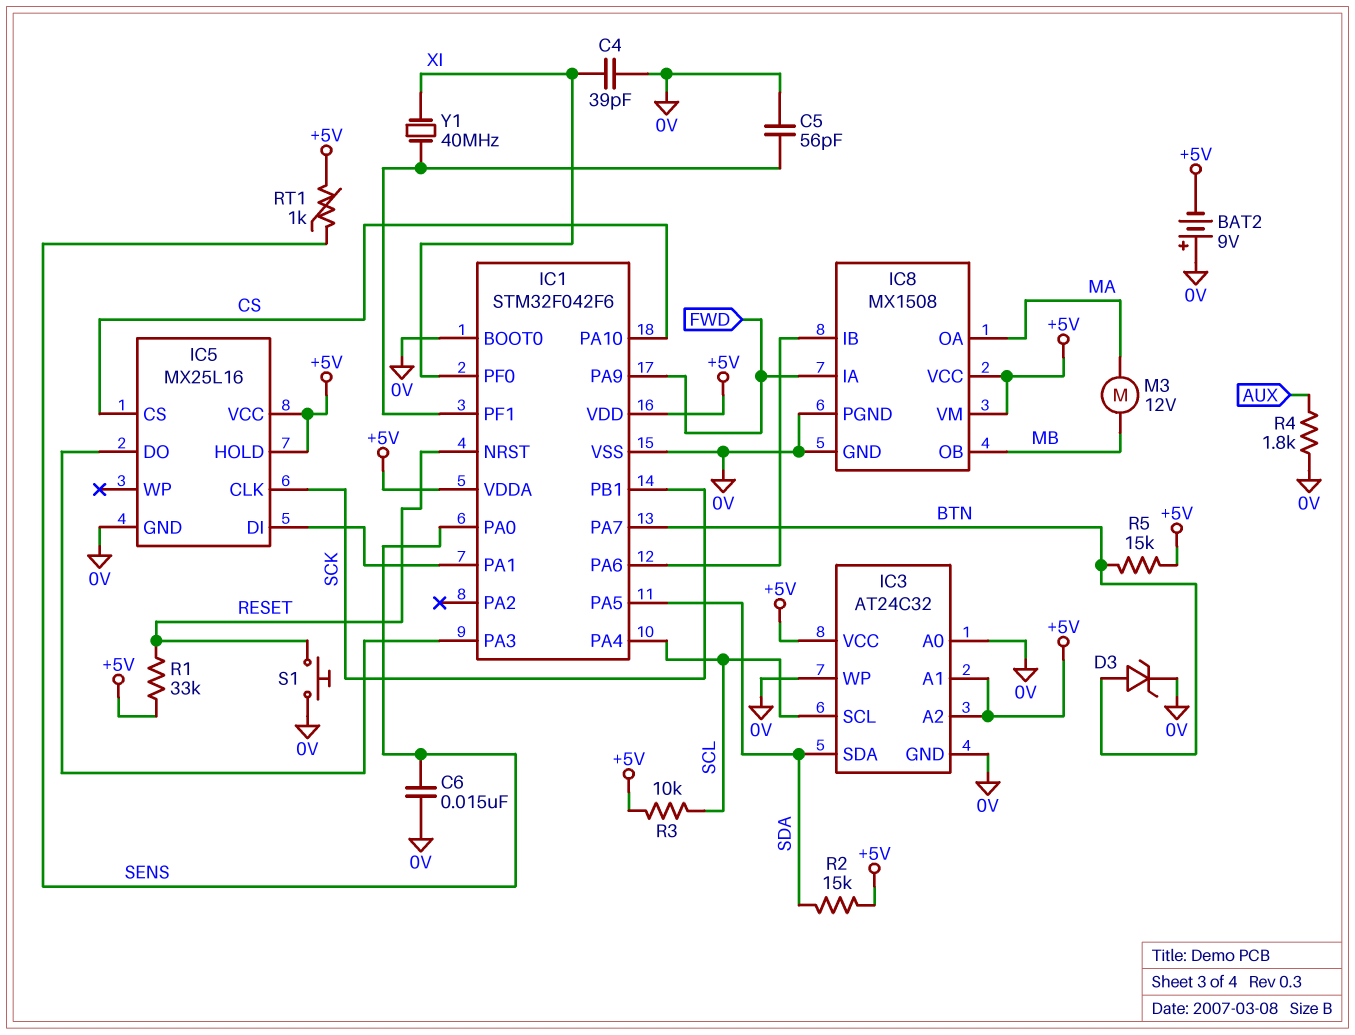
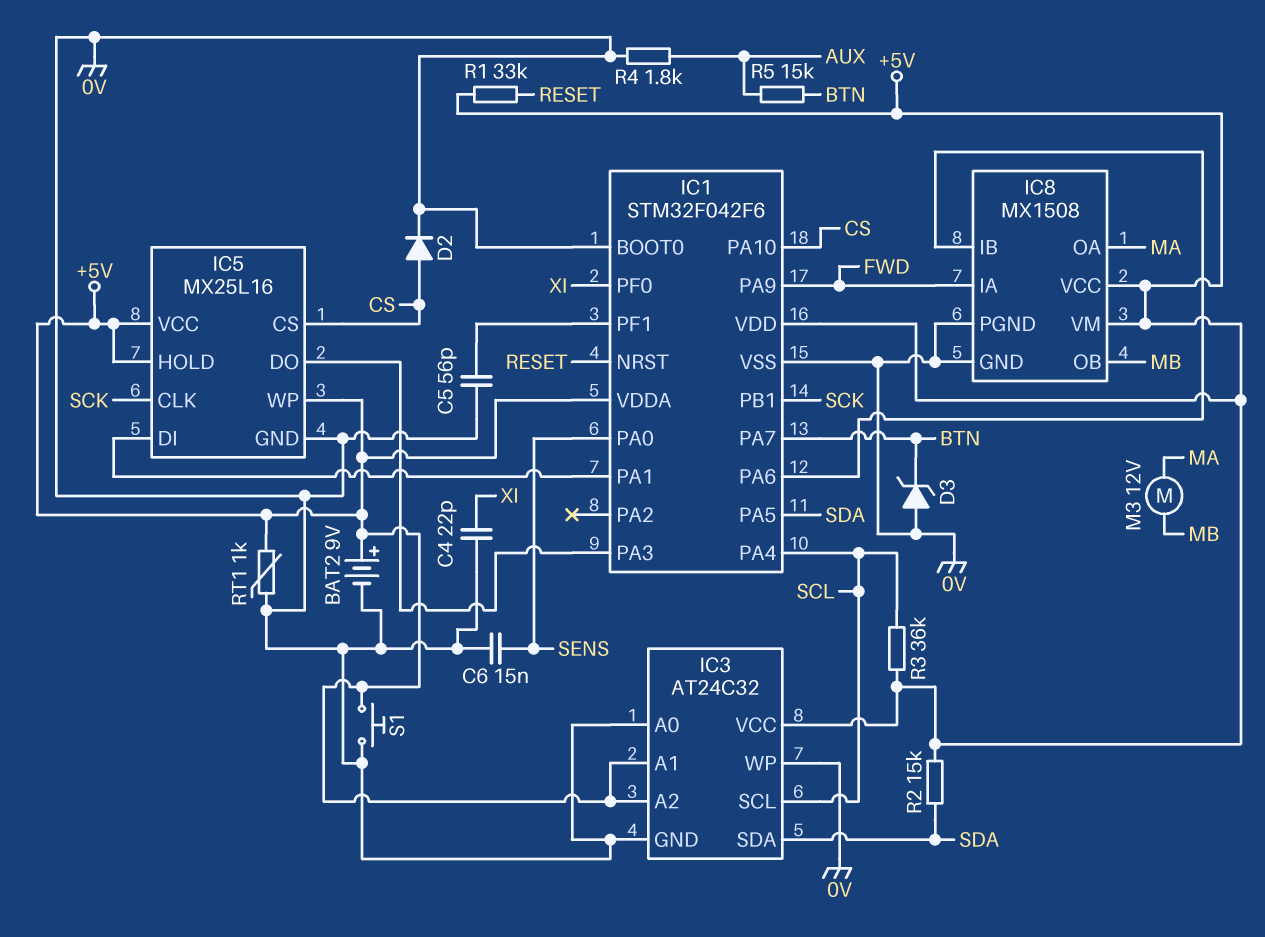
BAT2: 9V (plus 0V, minus +5V) -> 9V (plus +5V, minus 0V)
C4: 39pF (0V, XI) -> 22pF (0V, XI)
D2: none -> diode (A CS, K 0V)
D3: zener (A BTN, K 0V) -> zener (A 0V, K BTN)
IC5 pin WP: none -> +5V
R3: 10k (+5V, SCL) -> 36k (+5V, SCL)
R5: 15k (+5V, BTN) -> 15k (AUX, BTN)
RT1: 1k (+5V, SENS) -> 1k (+5V, 0V)
S1: button (0V, RESET) -> button (+5V, 0V)
Y1: 40MHz (IC1/PF1, XI) -> none

